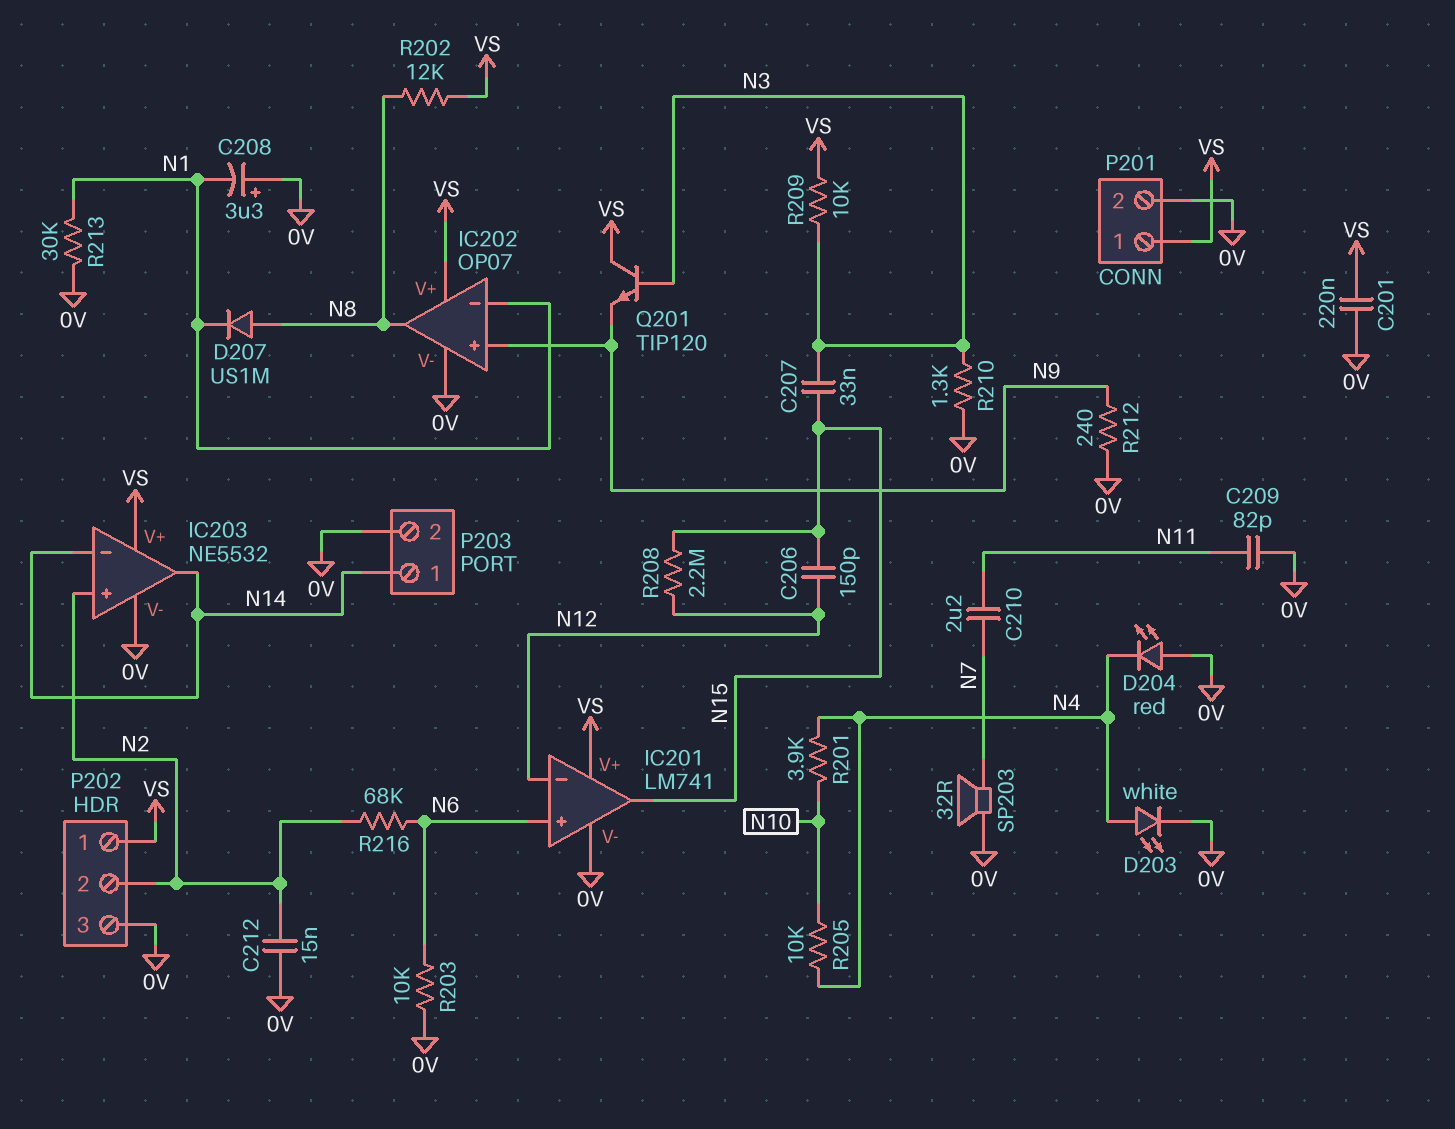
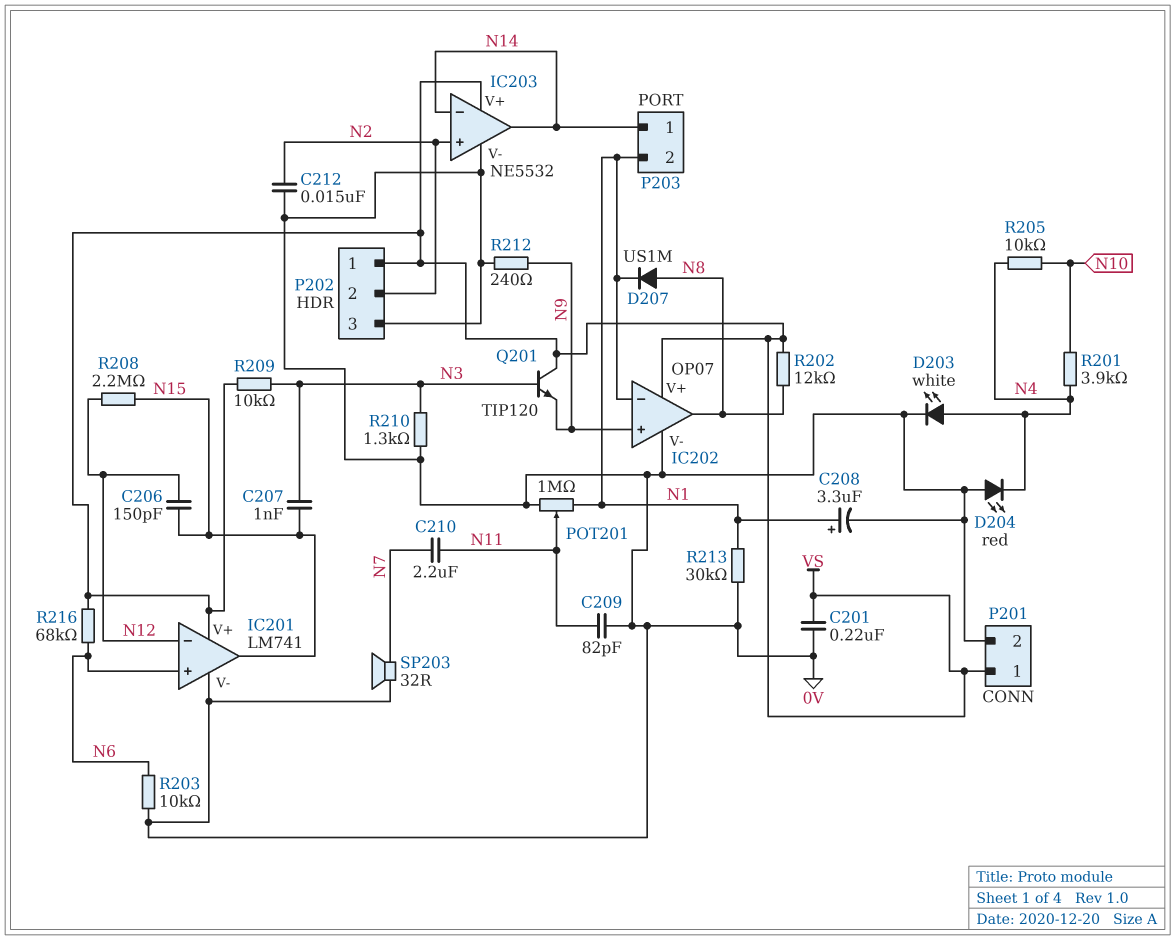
C207: 33nF (N3, N15) -> 1nF (N3, N15)
C208: 3.3uF (plus 0V, minus N1) -> 3.3uF (plus N1, minus 0V)
P203 pin 2: 0V -> N1
POT201: none -> 1M (0V, N1, wiper N11)
R216: 68k (N2, N6) -> 68k (N6, VS)

